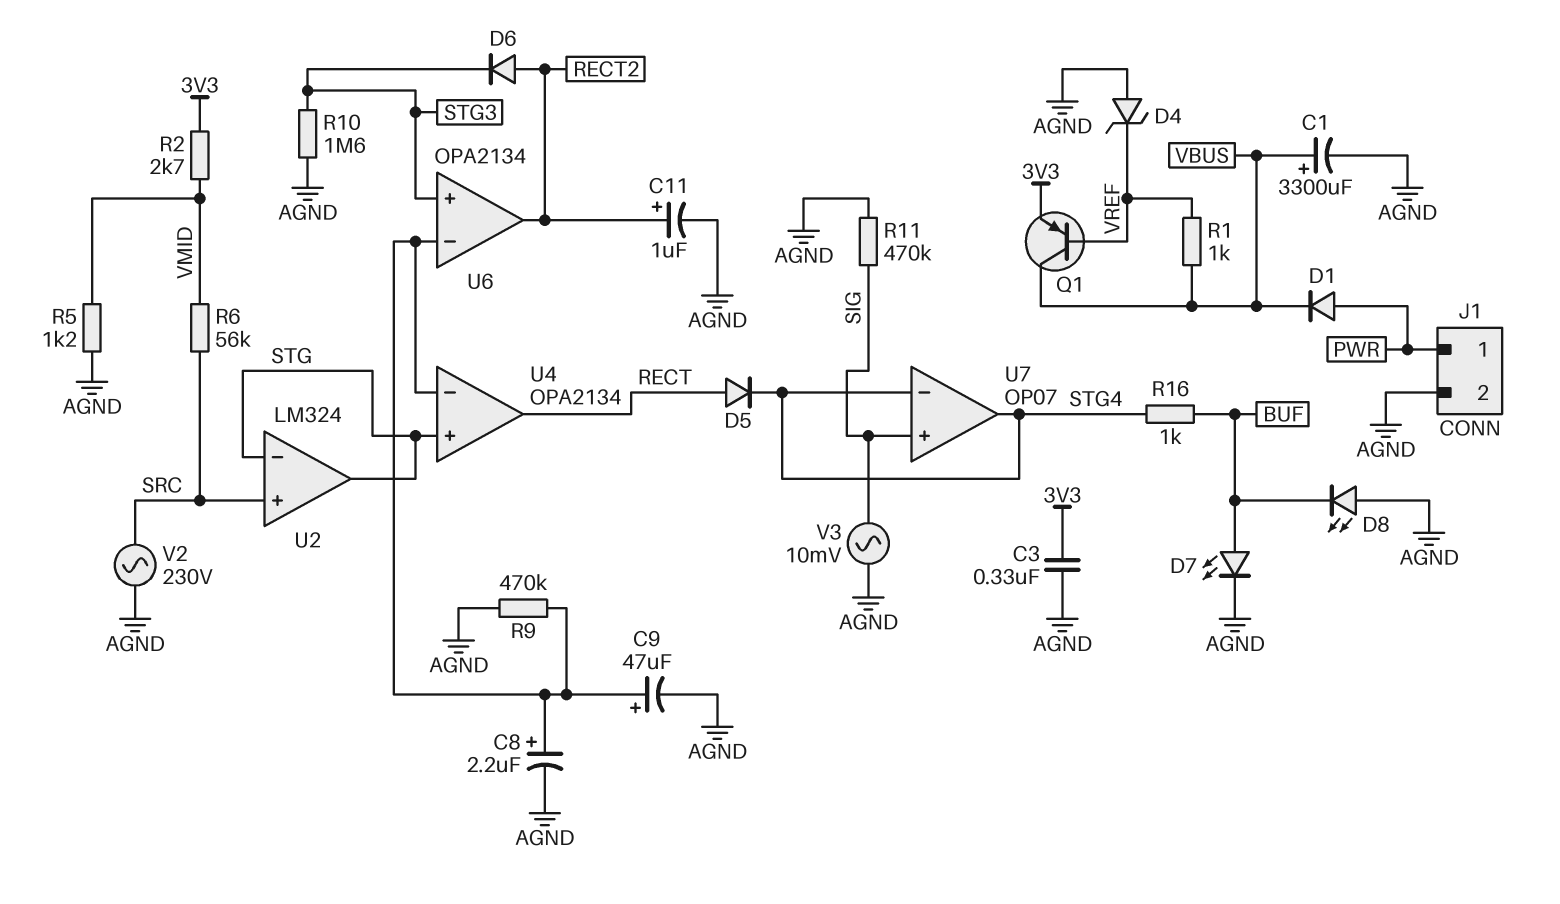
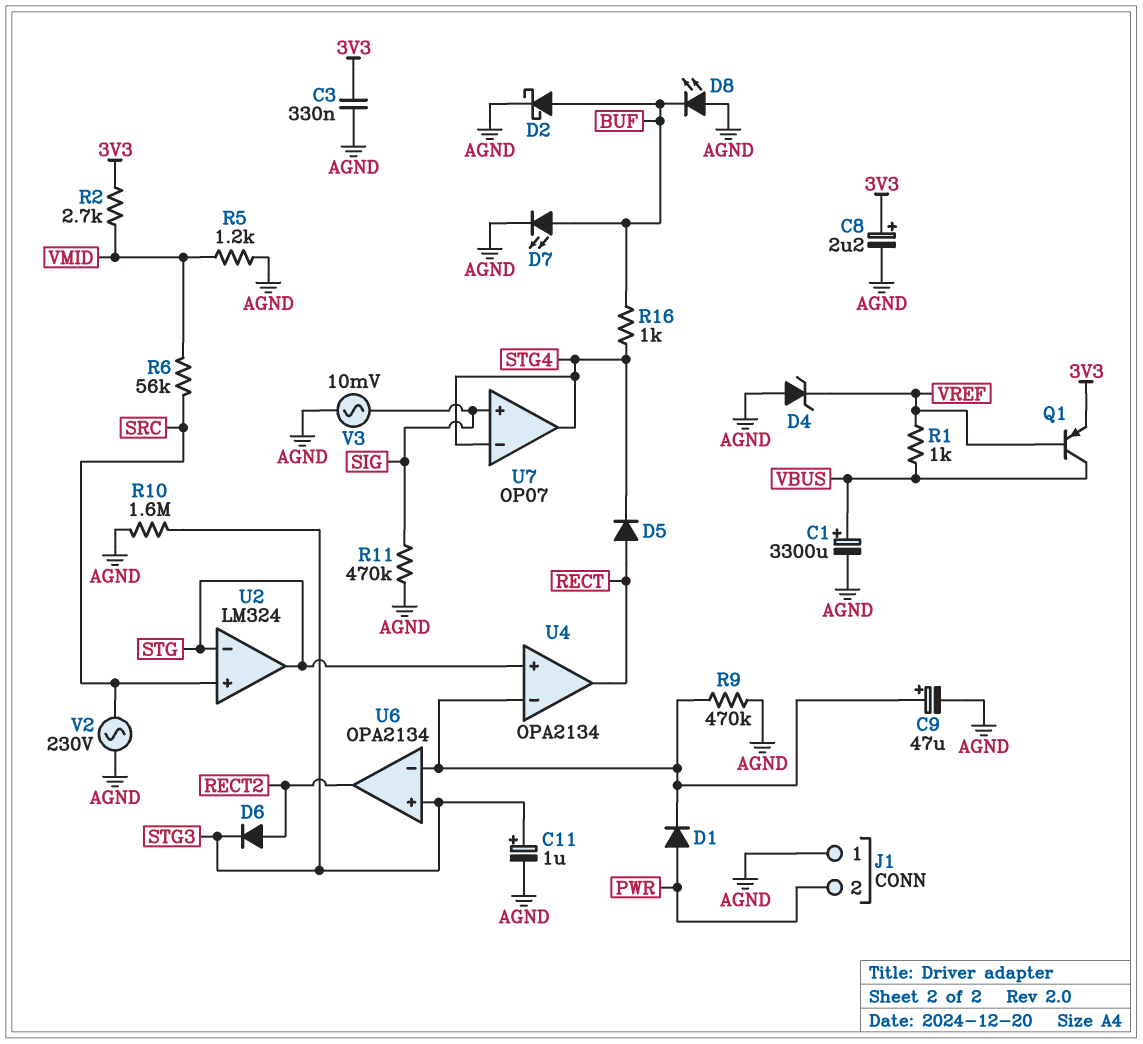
C8: 2.2uF (plus U4/in-, minus AGND) -> 2.2uF (plus 3V3, minus AGND)
C11: 1uF (plus RECT2, minus AGND) -> 1uF (plus STG3, minus AGND)
D1: diode (A PWR, K VBUS) -> diode (A PWR, K U4/in-)
D2: none -> schottky (A BUF, K AGND)
J1 pin 1: PWR -> AGND
J1 pin 2: AGND -> PWR

